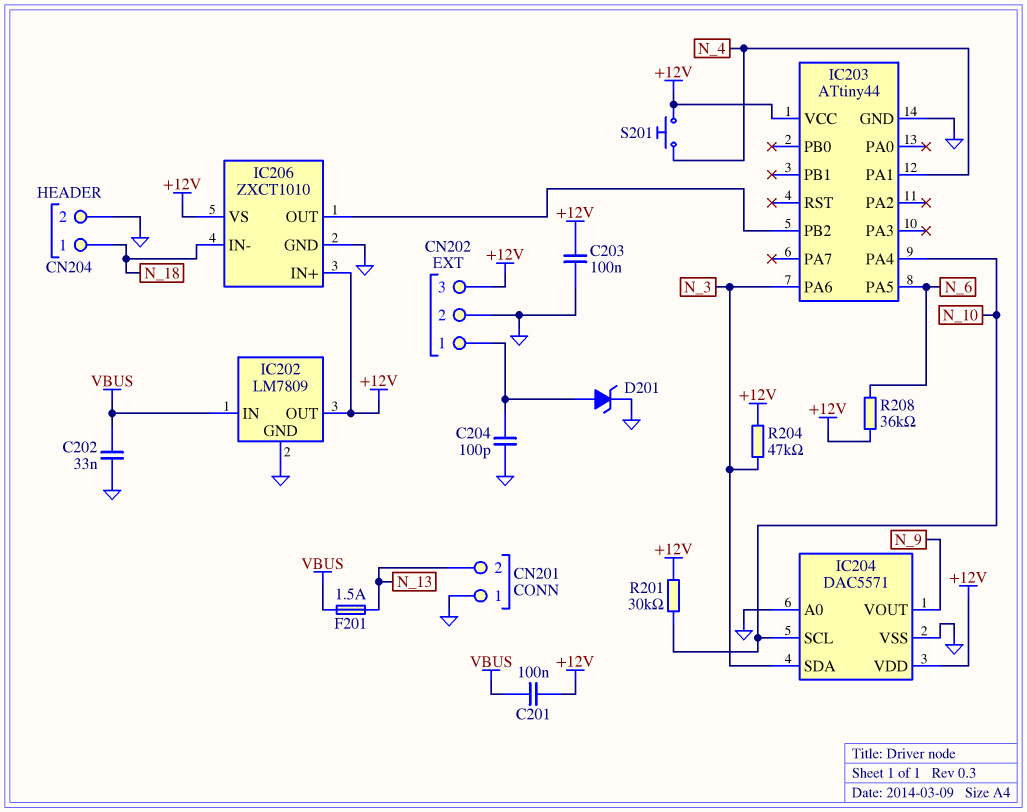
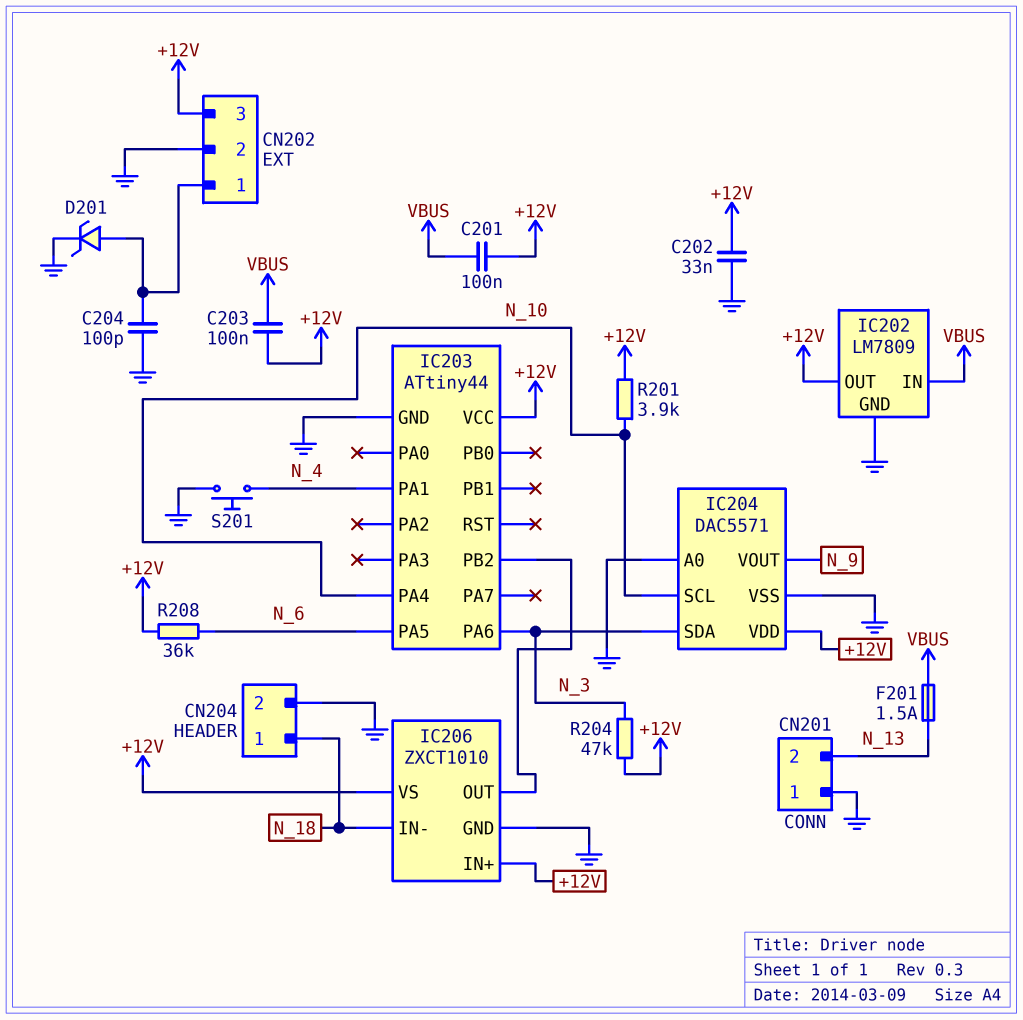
C202: 33nF (GND, VBUS) -> 33nF (+12V, GND)
C203: 100nF (+12V, GND) -> 100nF (+12V, VBUS)
R201: 30k (+12V, N_10) -> 3.9k (+12V, N_10)
S201: button (+12V, N_4) -> button (GND, N_4)

